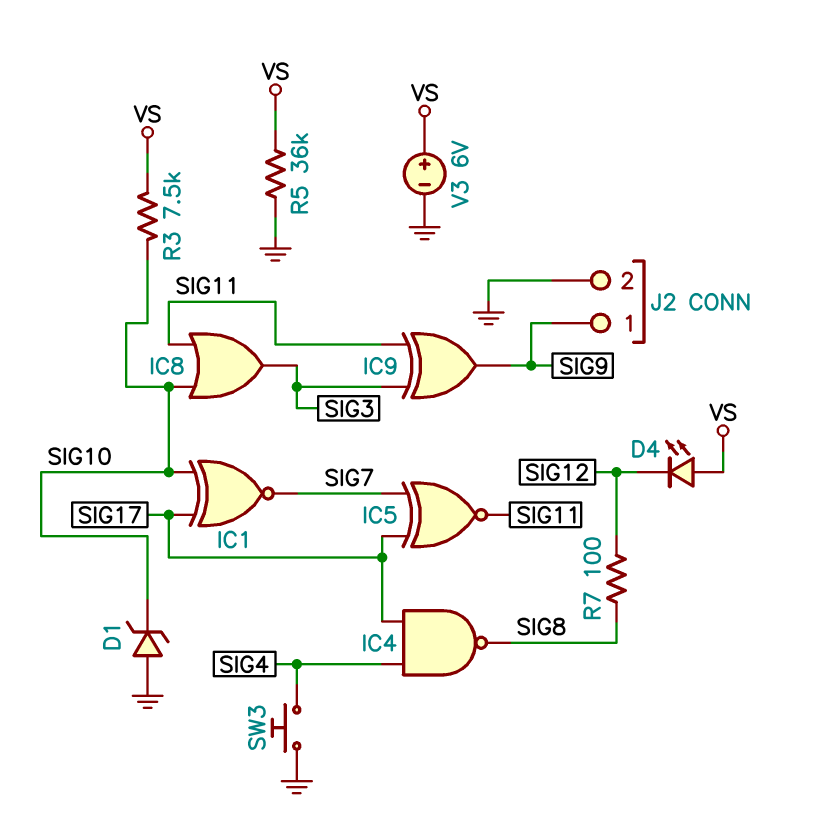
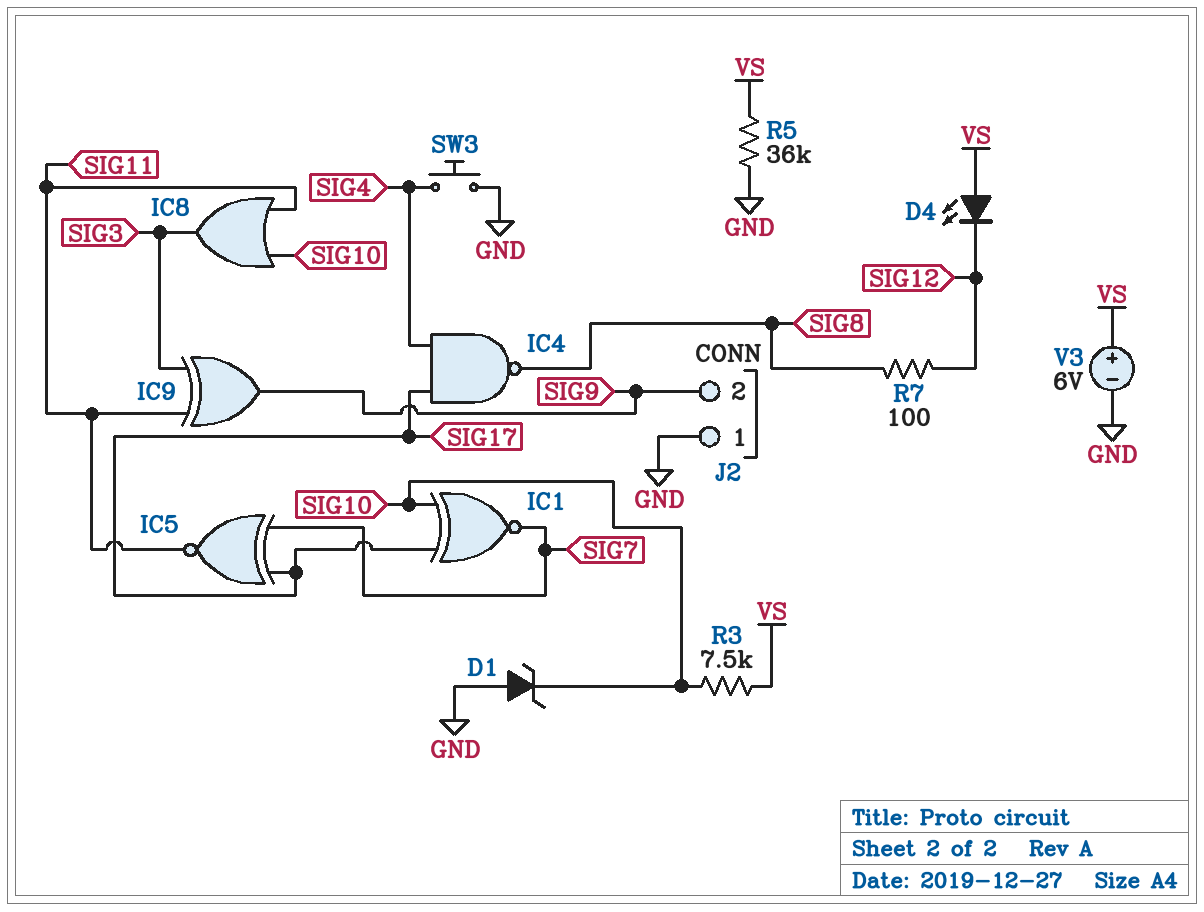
J2 pin 1: SIG9 -> GND
J2 pin 2: GND -> SIG9

